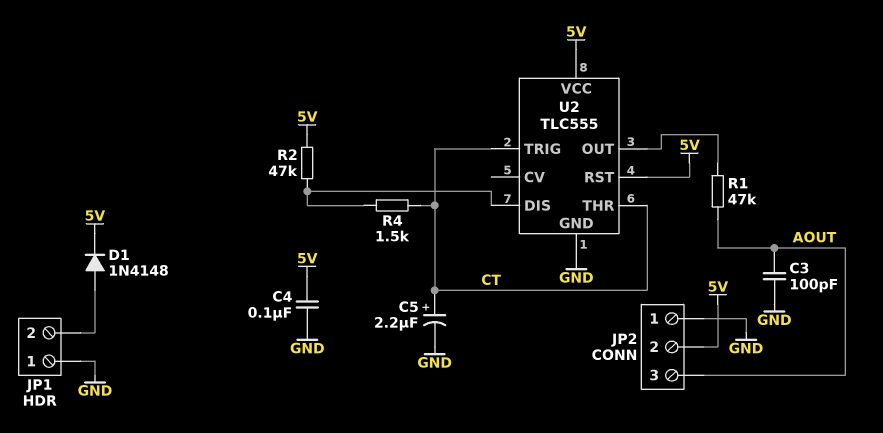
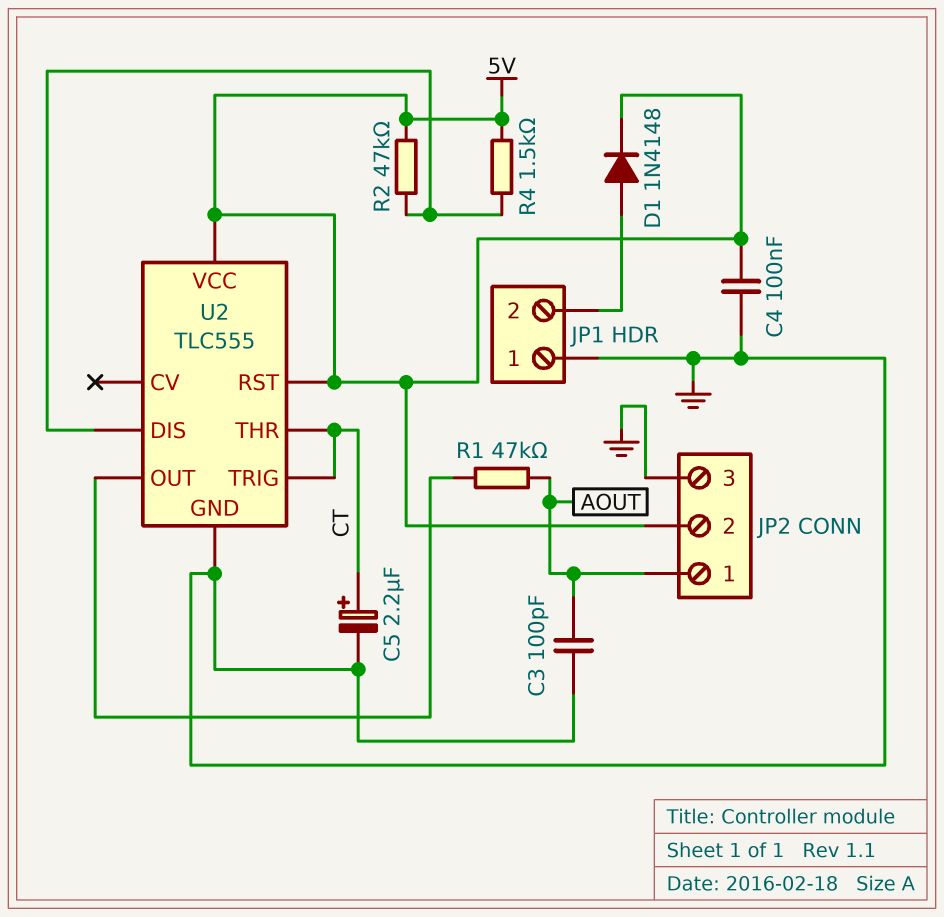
JP2 pin 1: GND -> AOUT
JP2 pin 3: AOUT -> GND
R4: 1.5k (CT, U2/DIS) -> 1.5k (5V, U2/DIS)

